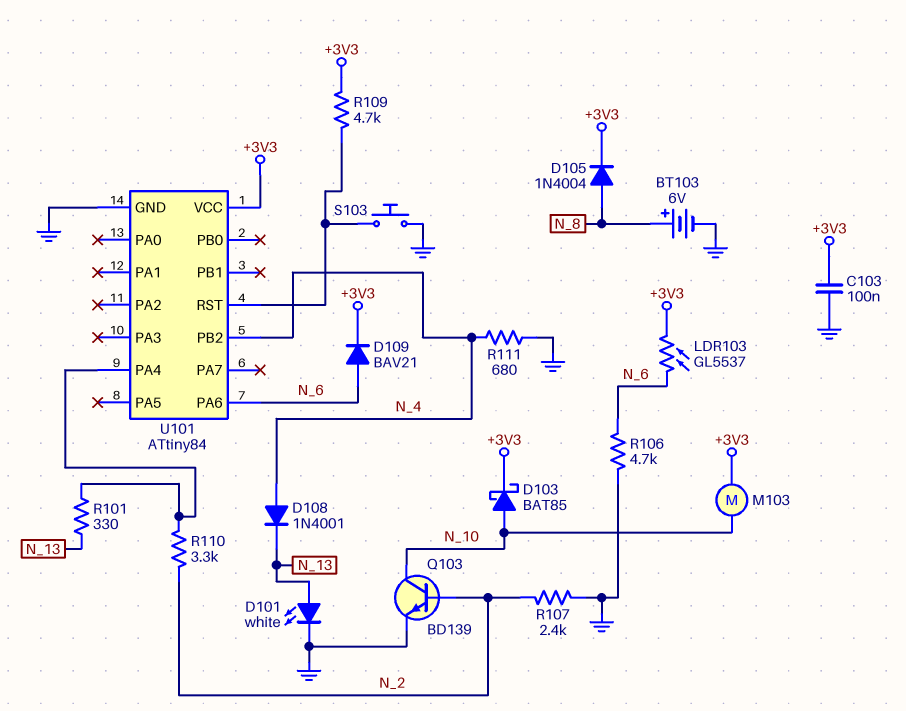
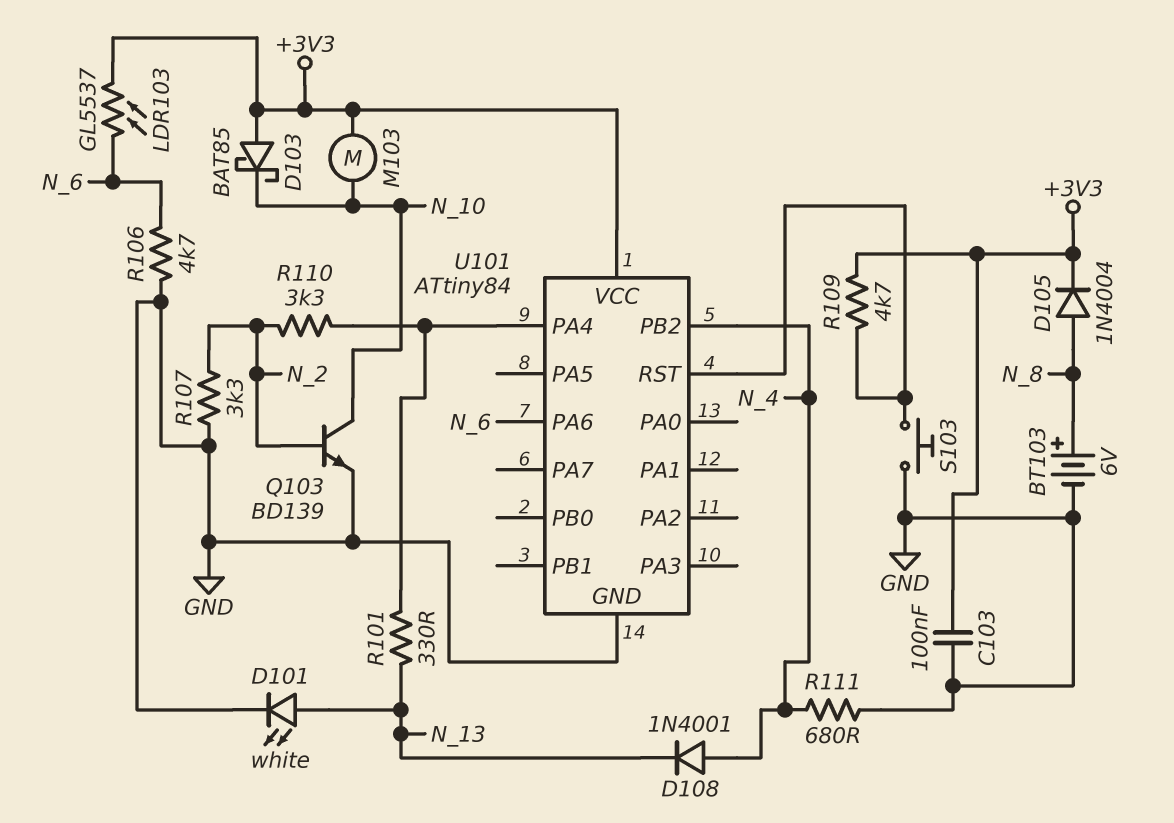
D103: schottky BAT85 (A N_10, K +3V3) -> schottky BAT85 (A +3V3, K N_10)
D109: diode BAV21 (A N_6, K +3V3) -> none
R107: 2.4k (GND, N_2) -> 3.3k (GND, N_2)

